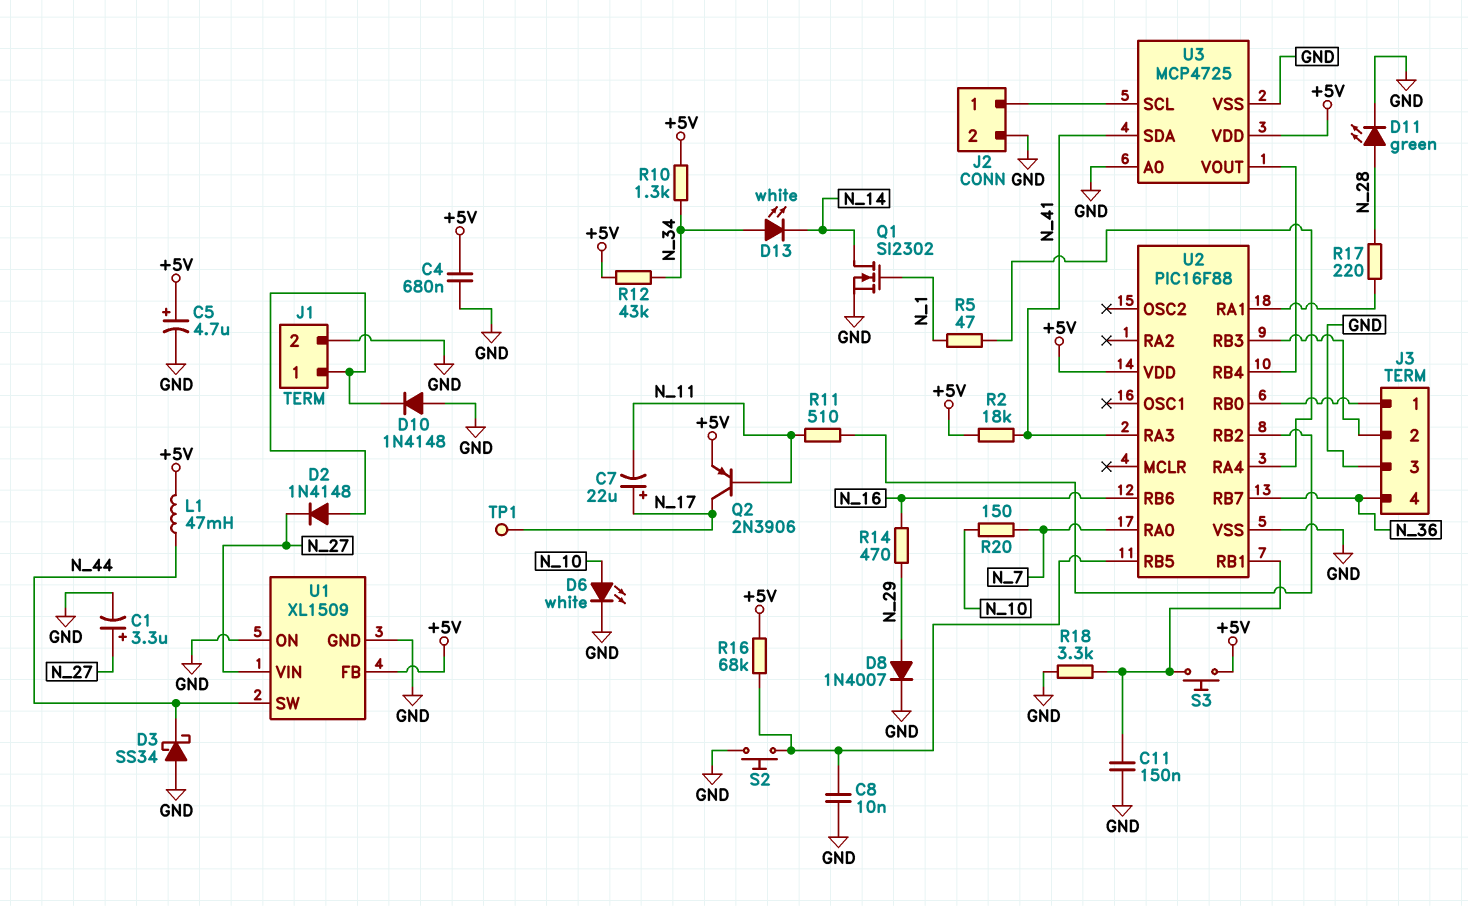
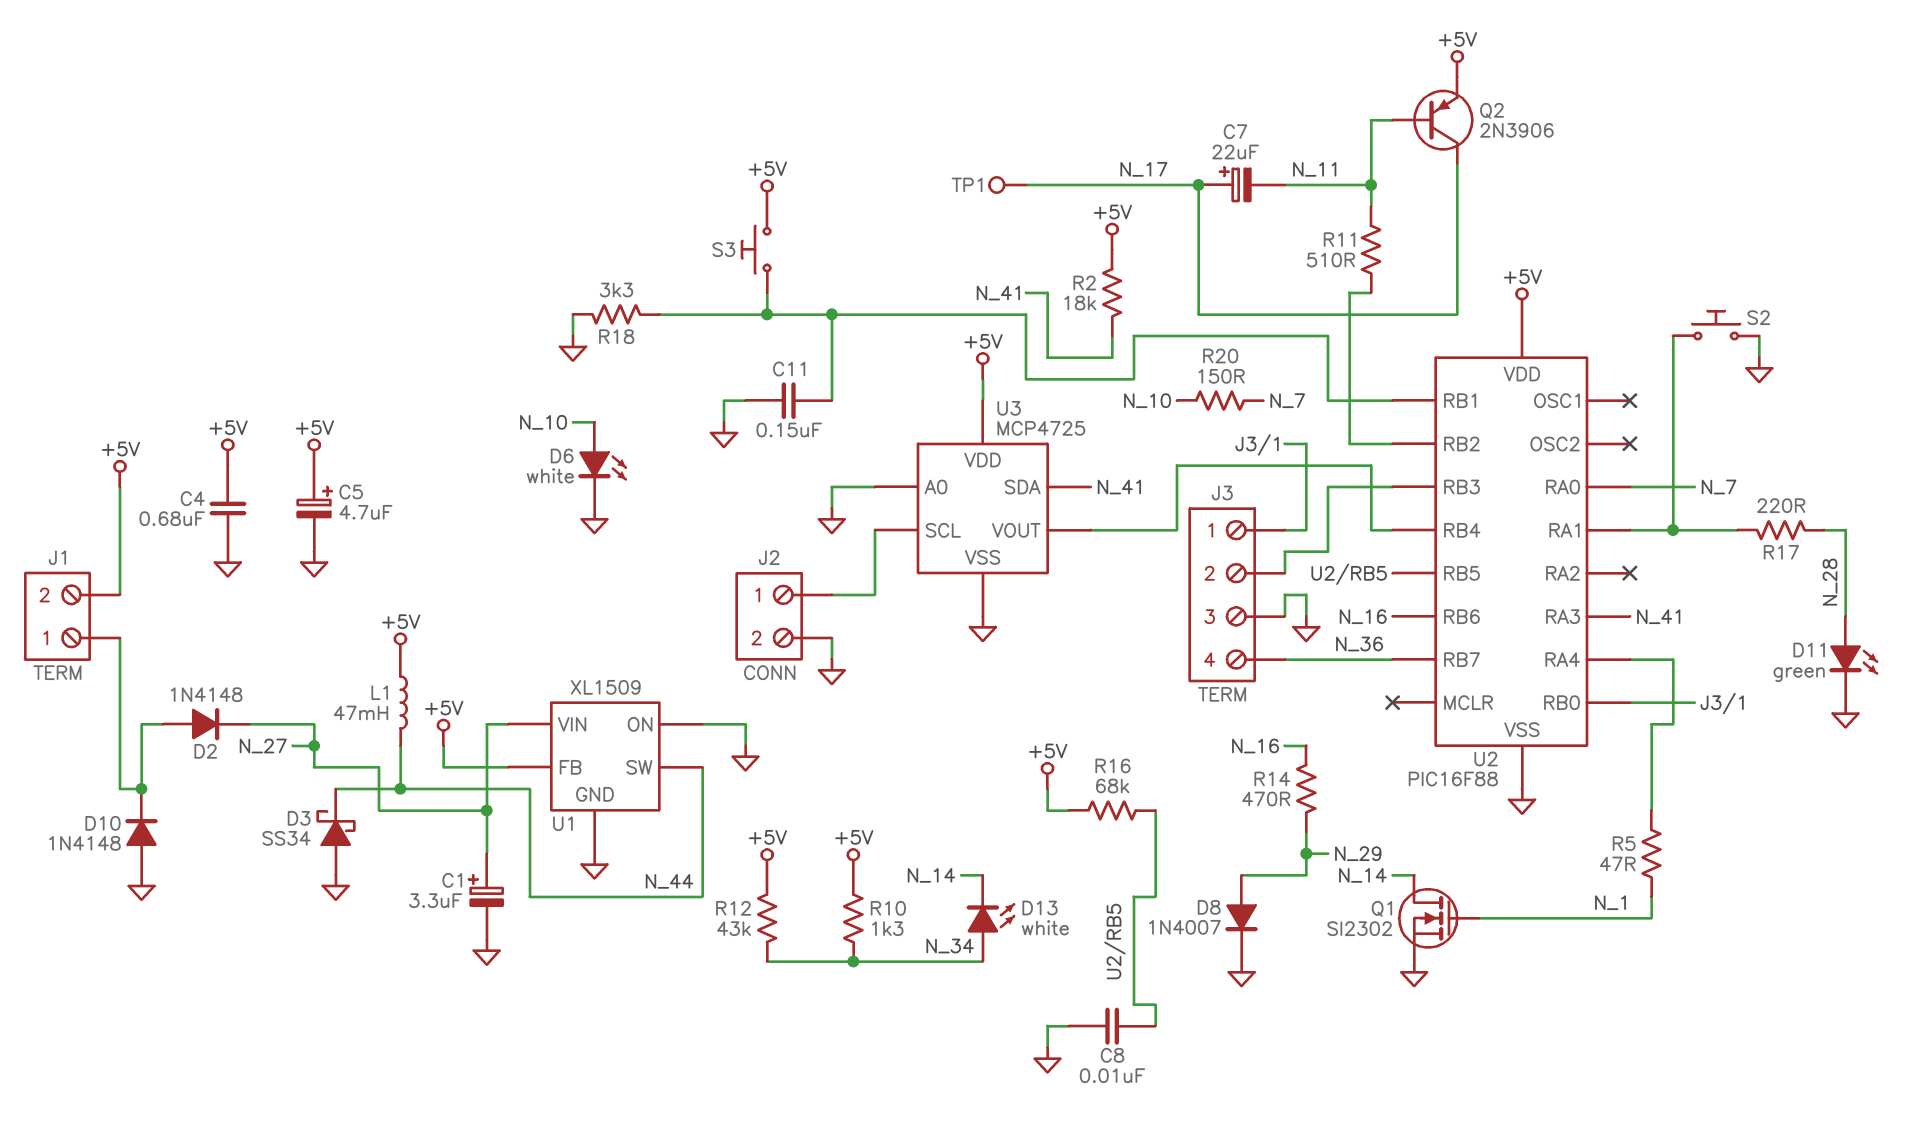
J1 pin 2: GND -> +5V
S2: button (GND, U2/RB5) -> button (GND, U2/RA1)

